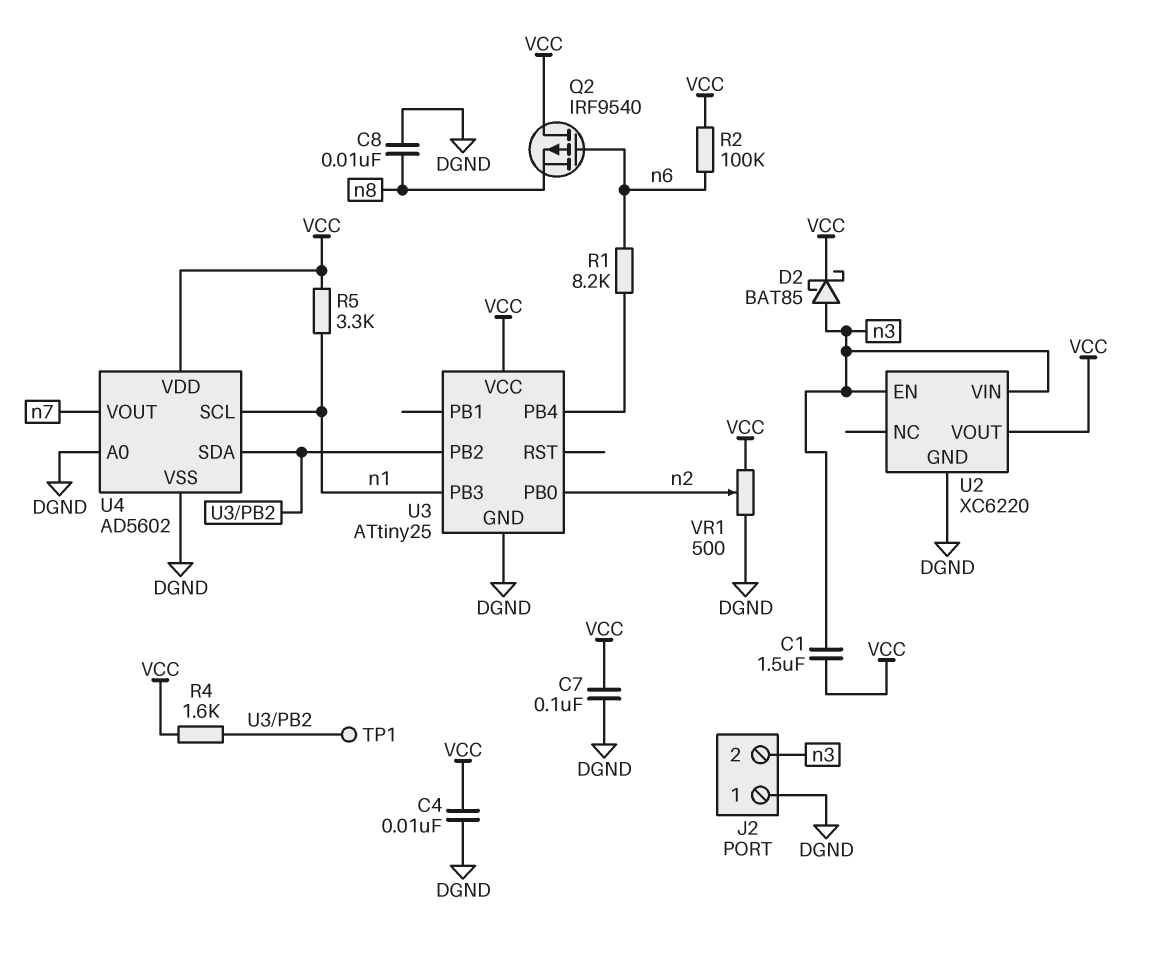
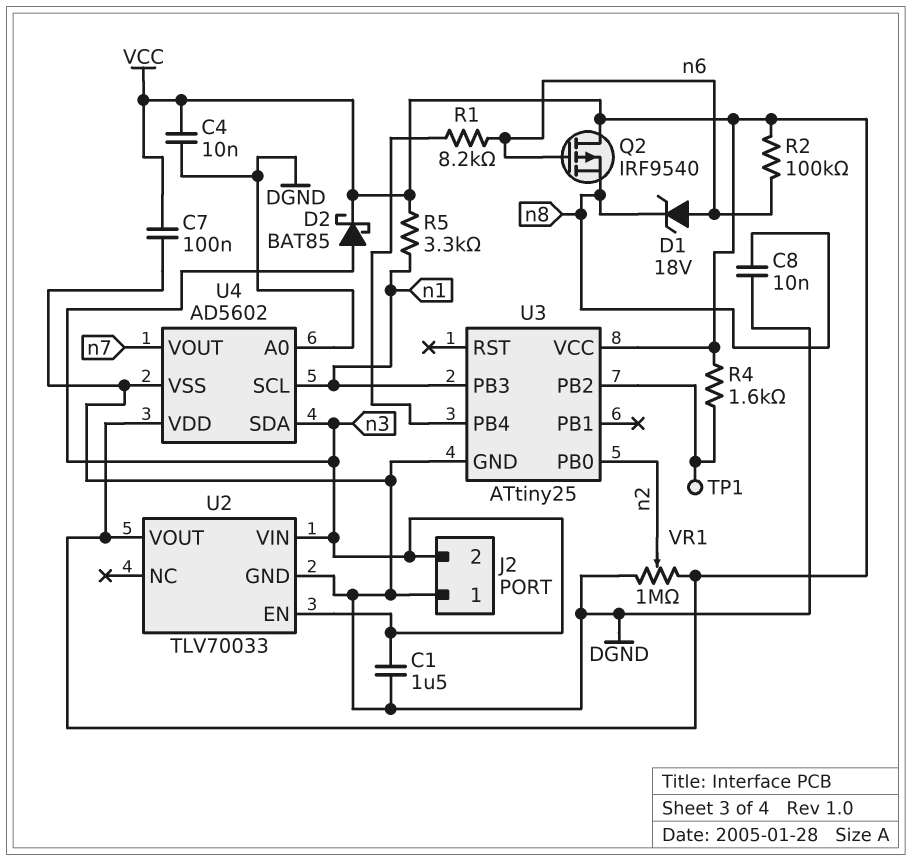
C1: 1.5uF (VCC, n3) -> 1.5uF (DGND, n3)
D1: none -> zener 18V (A n6, K n8)
U2: XC6220 -> TLV70033
U4 pin SDA: U3/PB2 -> n3
VR1: 500 (DGND, VCC, wiper n2) -> 1M (DGND, VCC, wiper n2)

